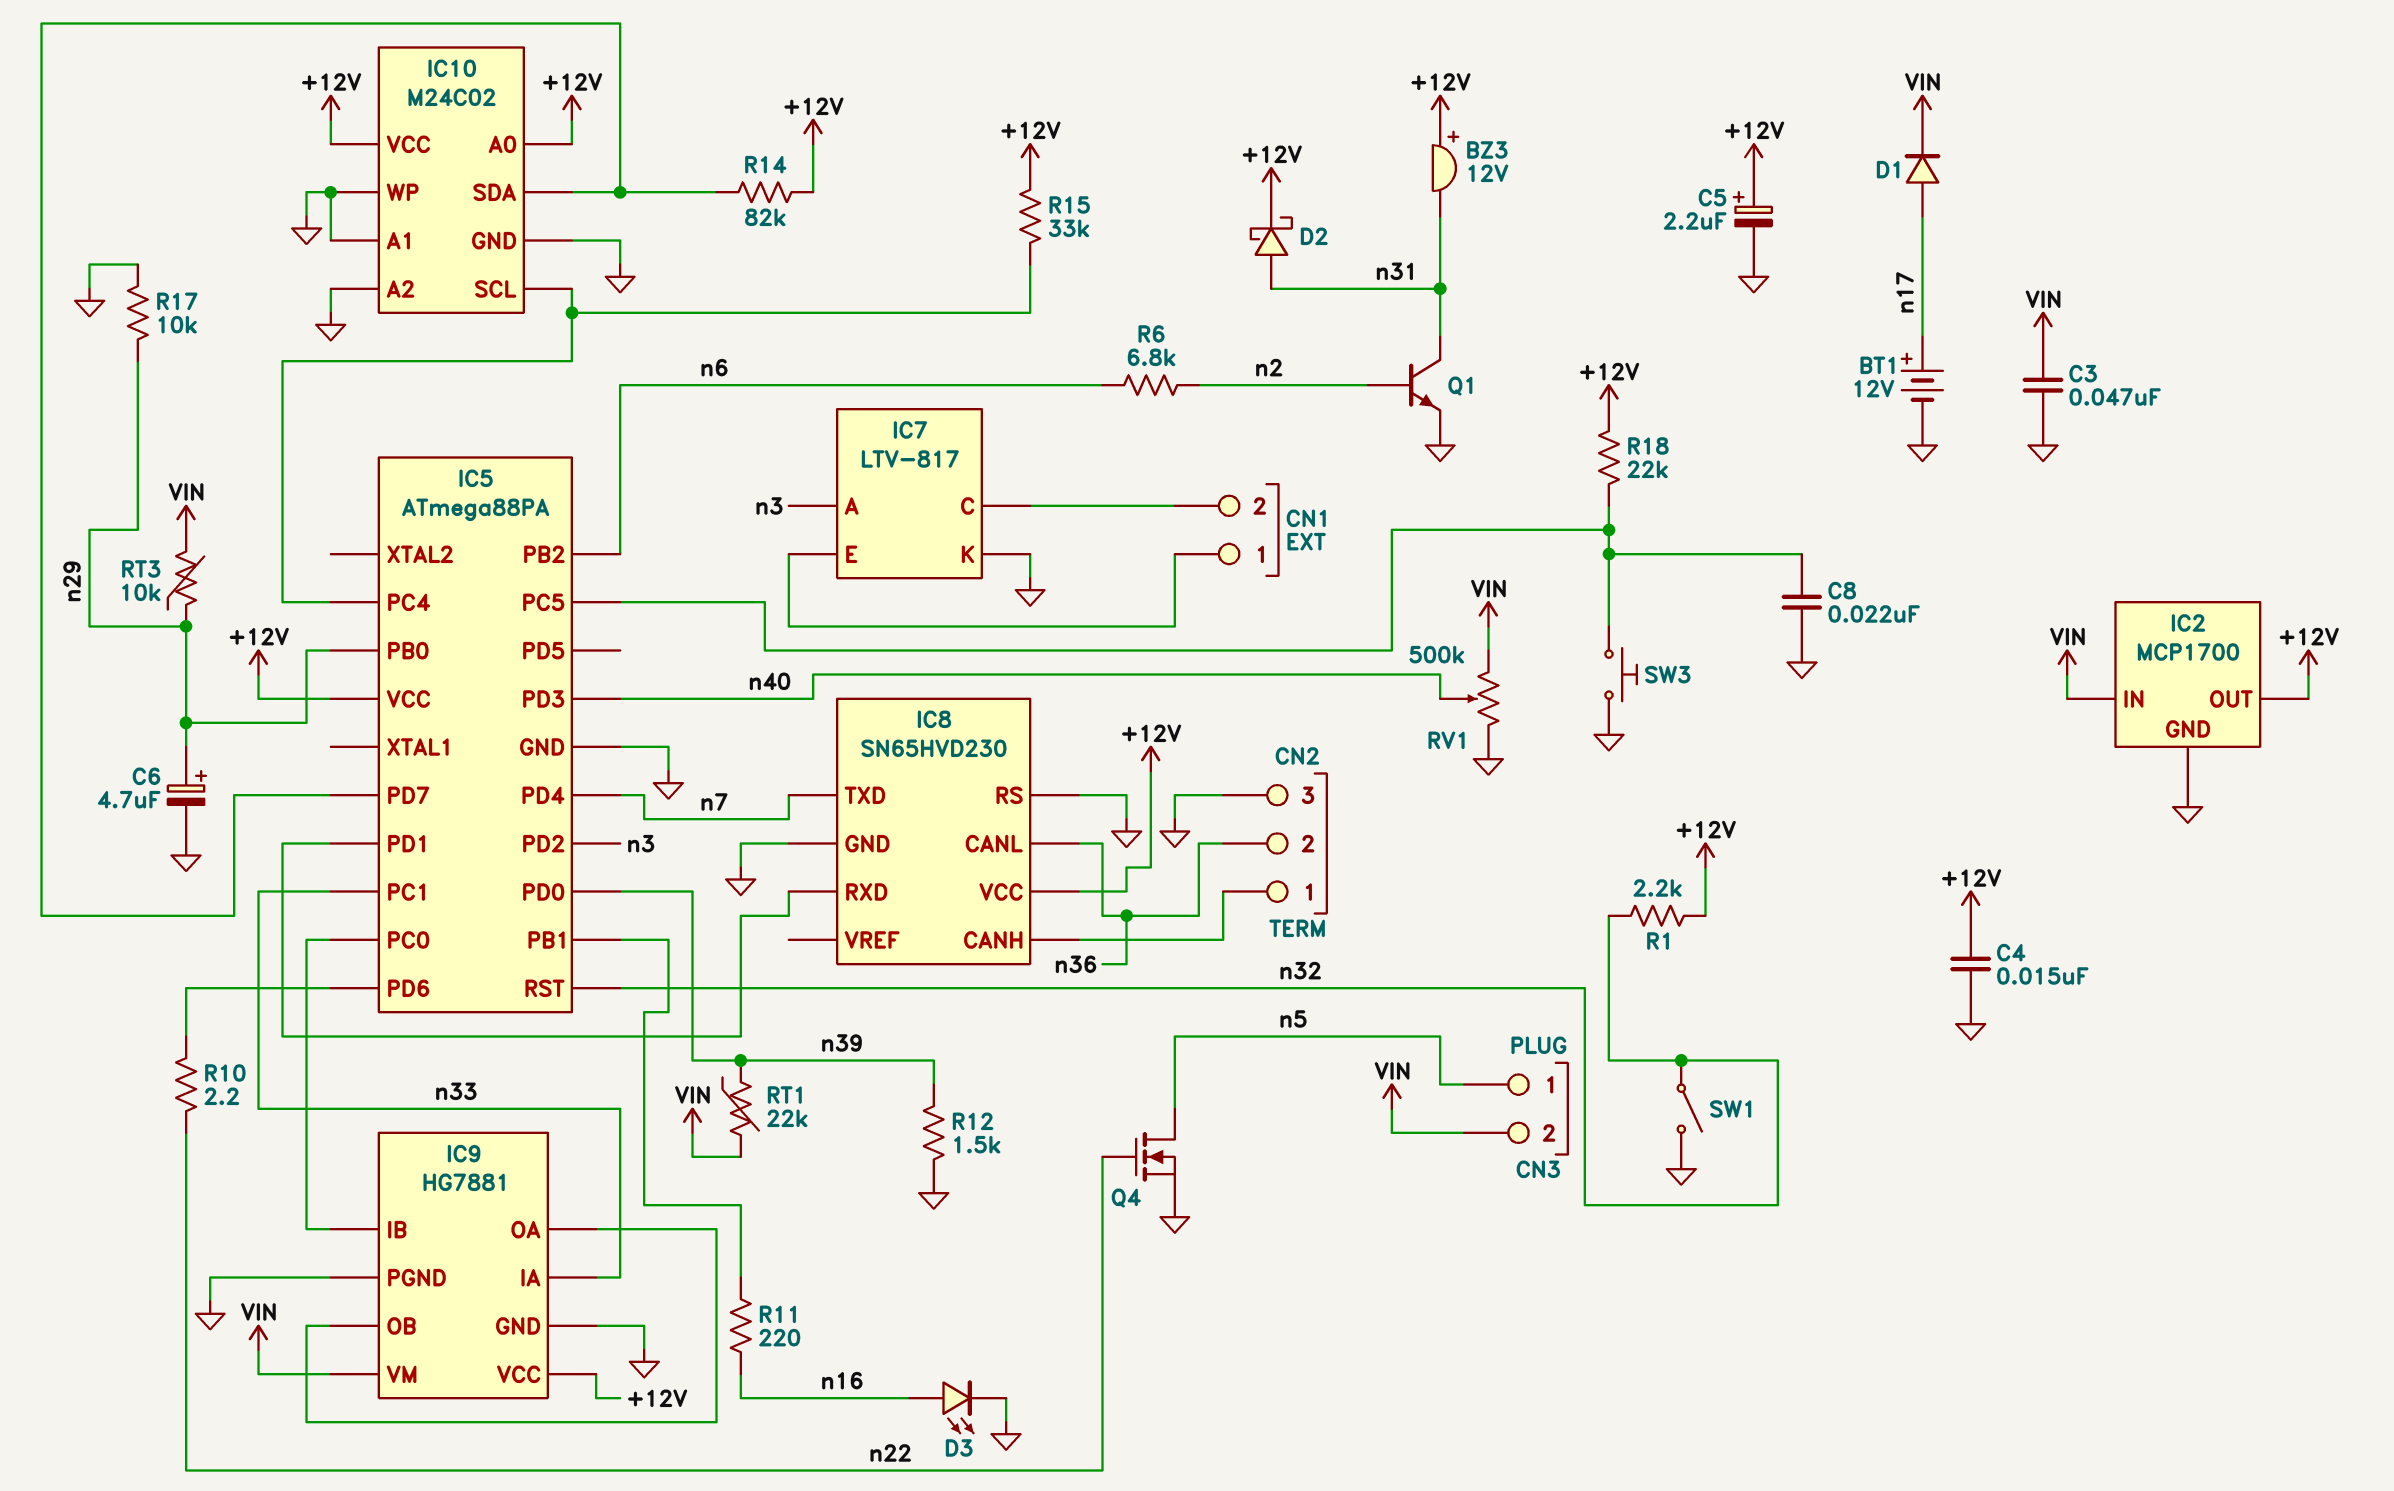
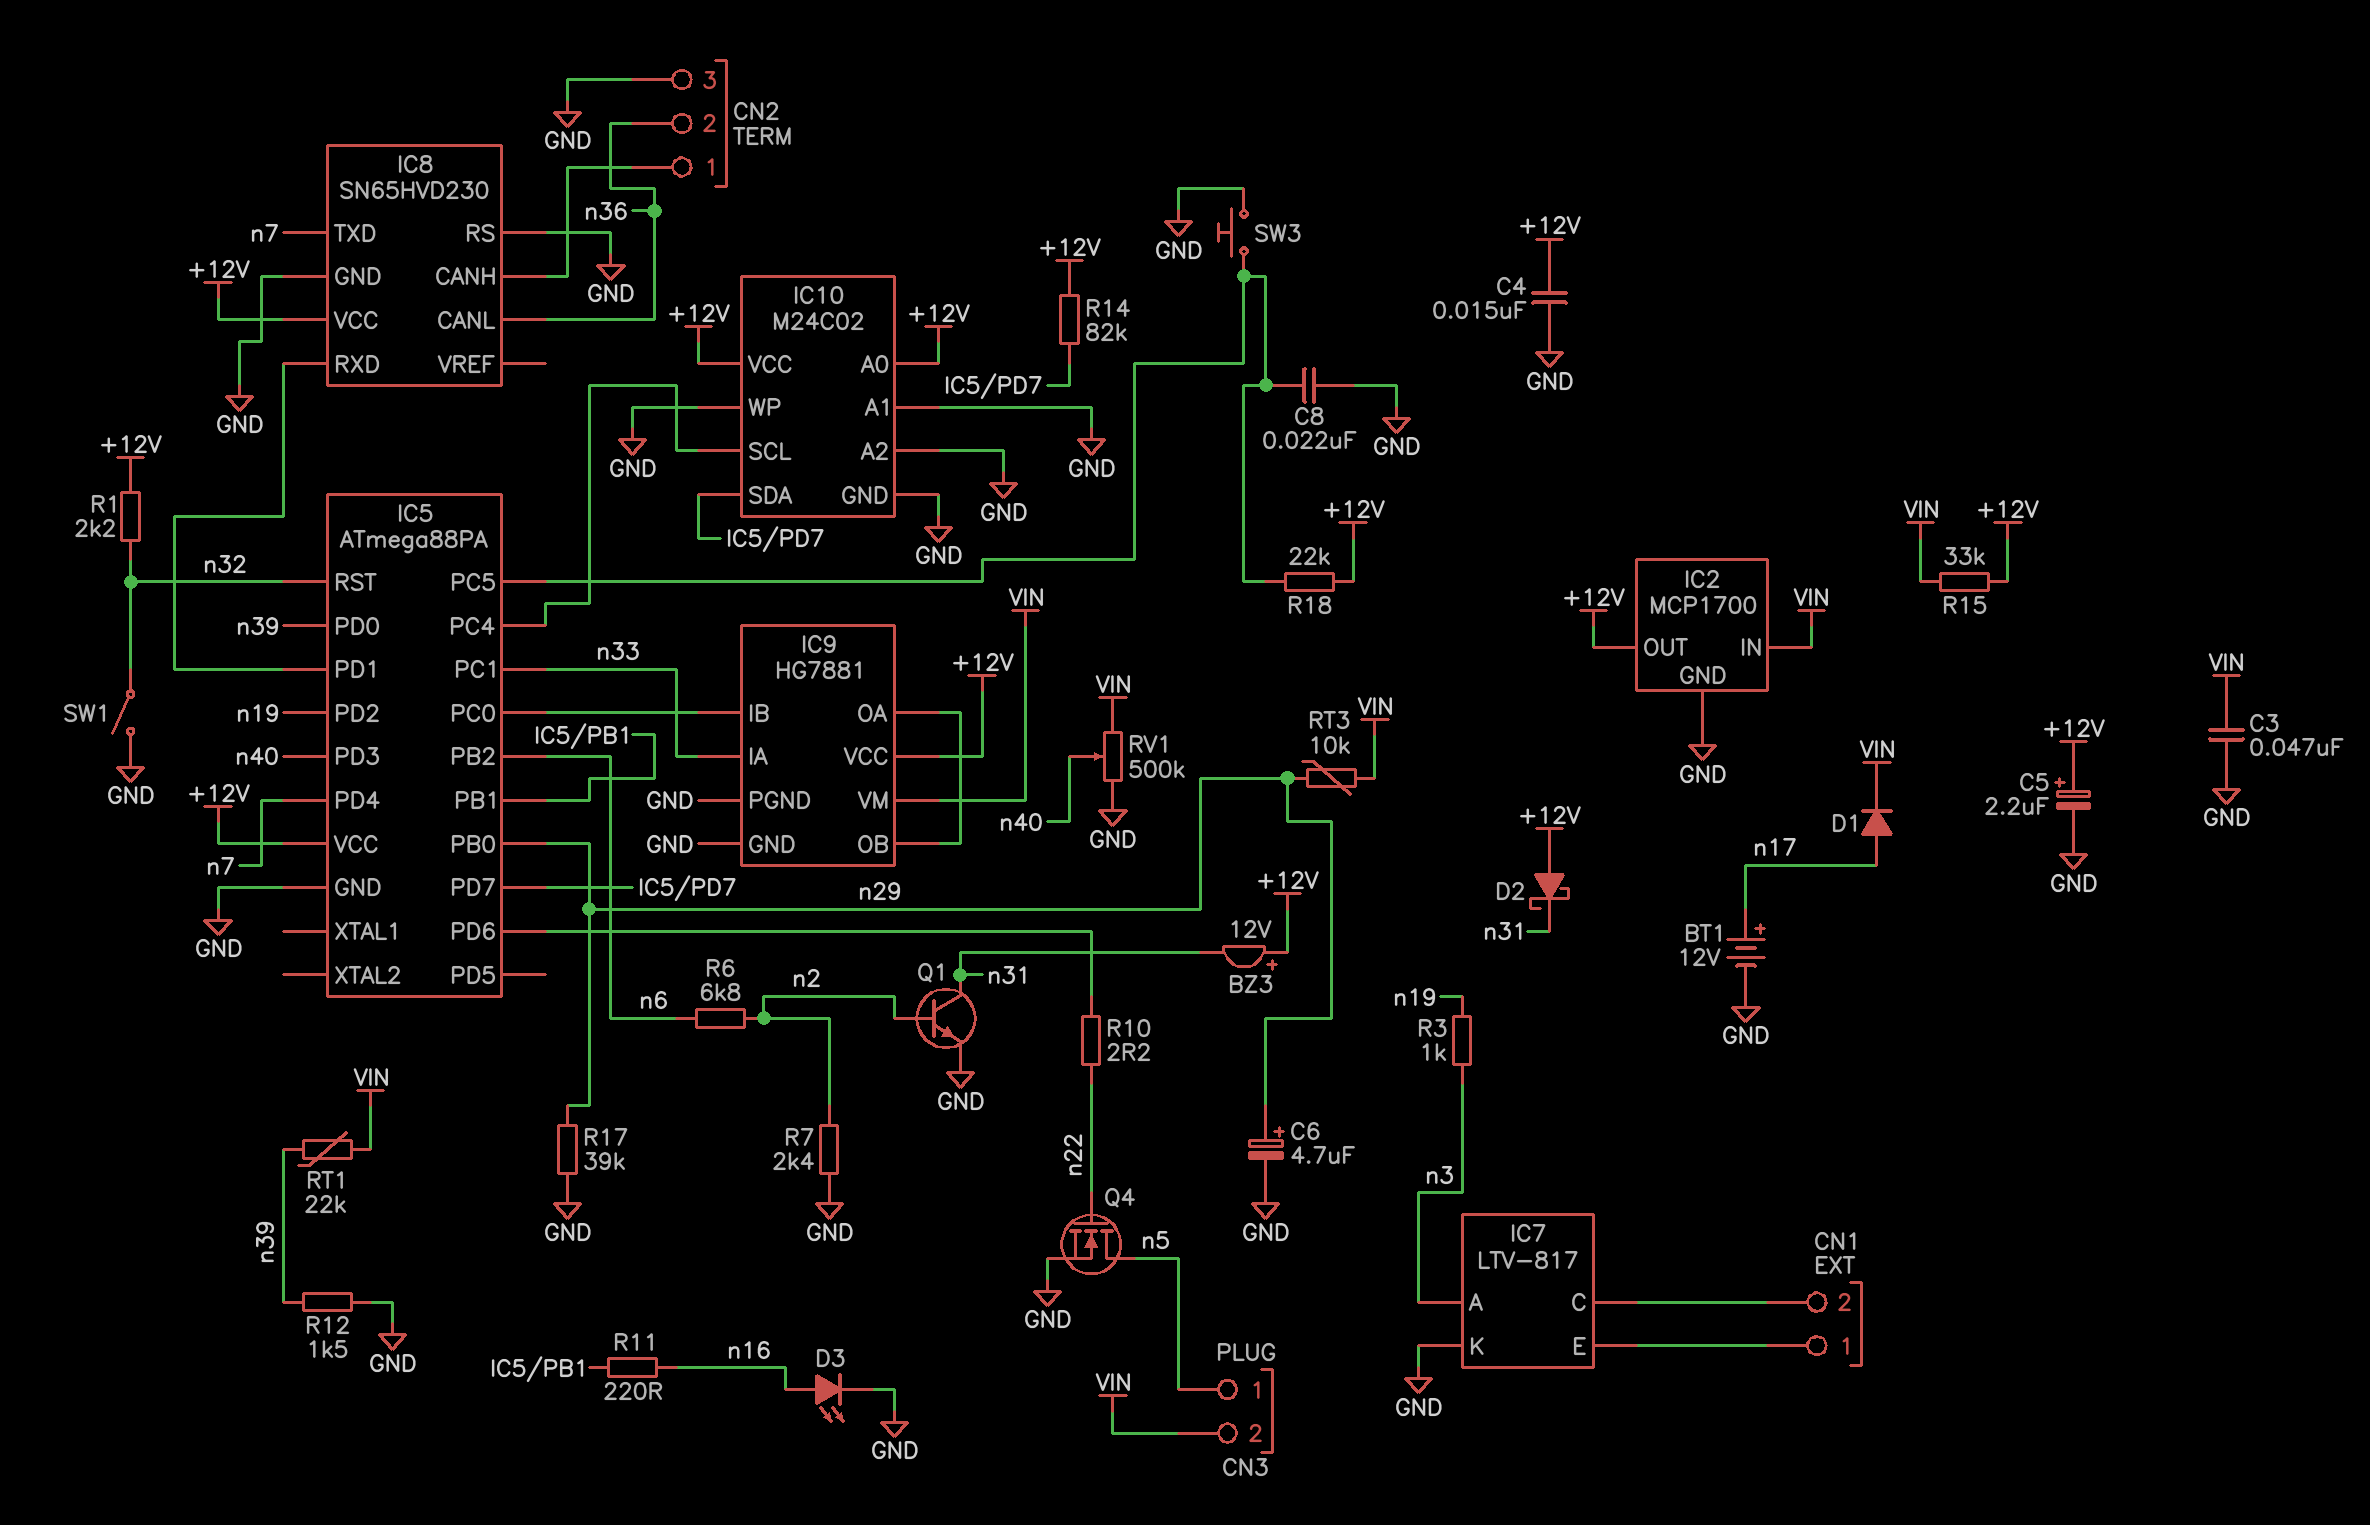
D2: schottky (A n31, K +12V) -> schottky (A +12V, K n31)
IC5 pin PD2: n3 -> n19
R3: none -> 1k (n3, n19)
R7: none -> 2.4k (GND, n2)
R15: 33k (+12V, IC5/PC4) -> 33k (+12V, VIN)
R17: 10k (GND, n29) -> 39k (GND, n29)

